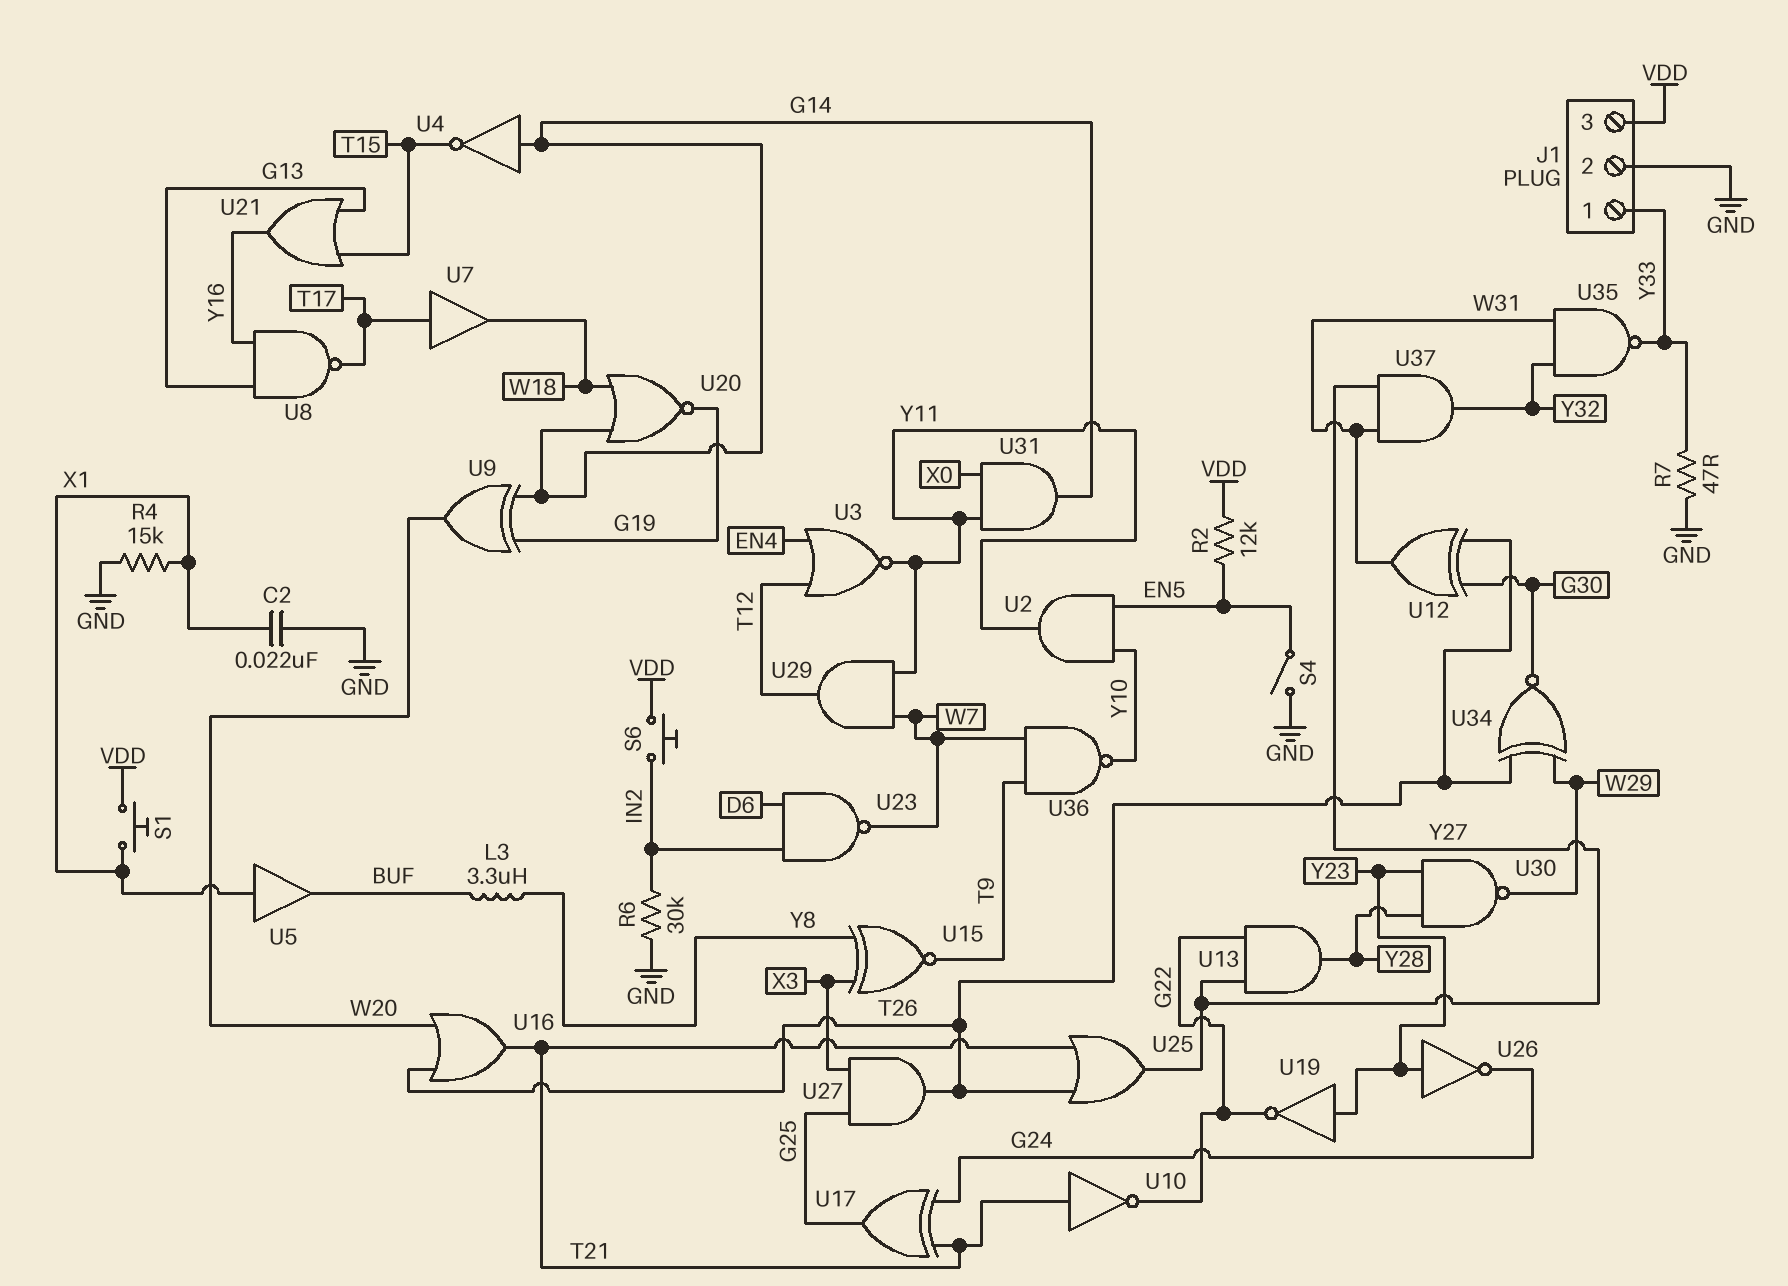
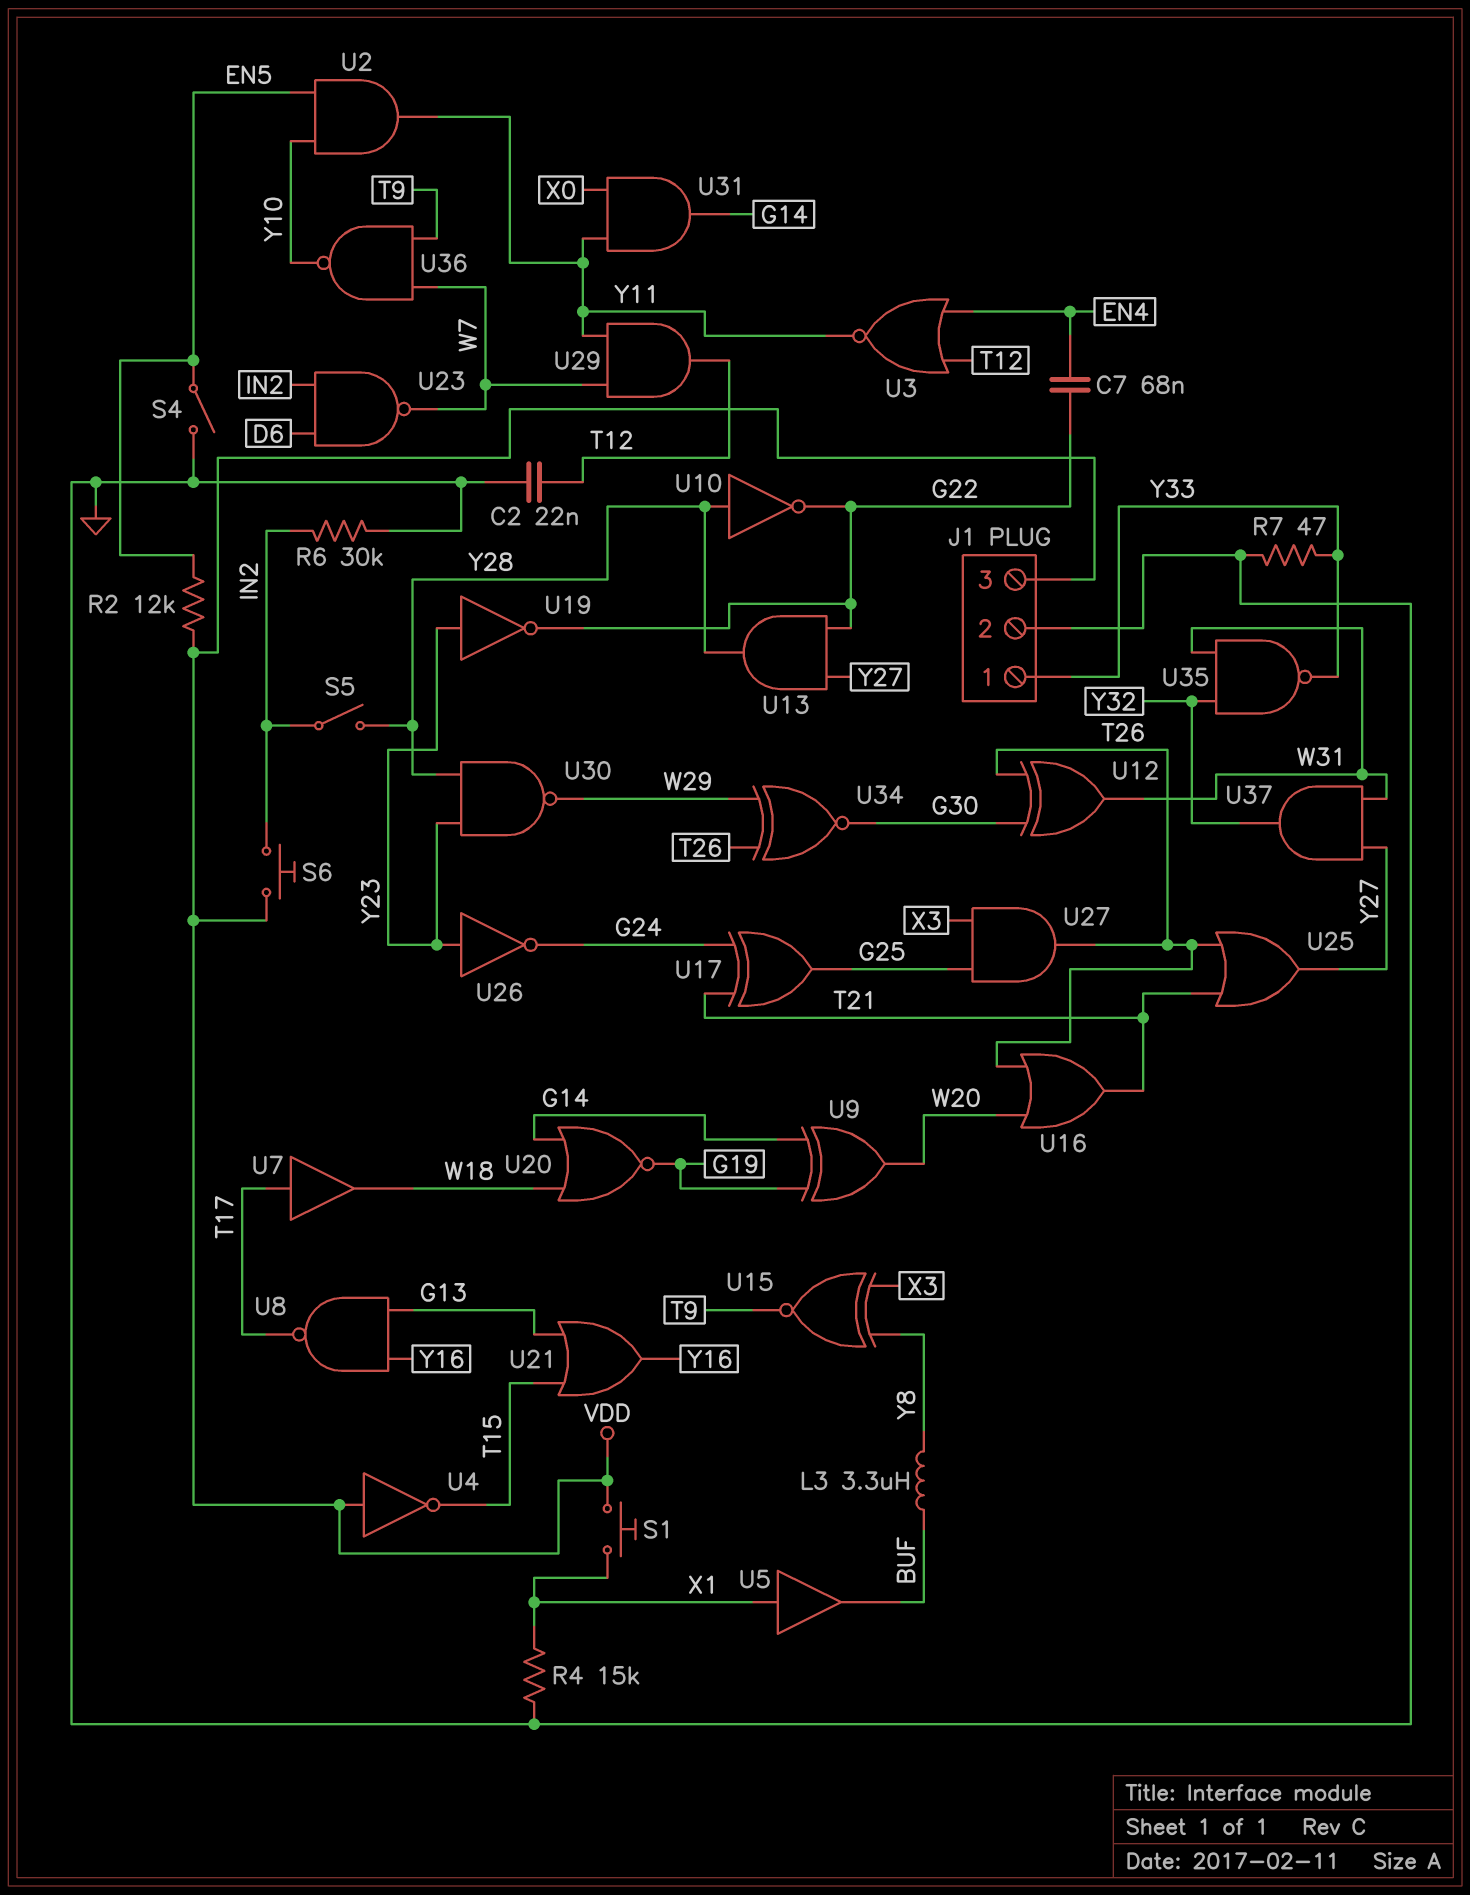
C2: 22nF (GND, X1) -> 22nF (GND, T12)
C7: none -> 68nF (EN4, G22)
S5: none -> switch (IN2, Y28)
U4: NOT (in G14, out T15) -> NOT (in VDD, out T15)
U10: NOT (in T21, out G22) -> NOT (in Y28, out G22)

